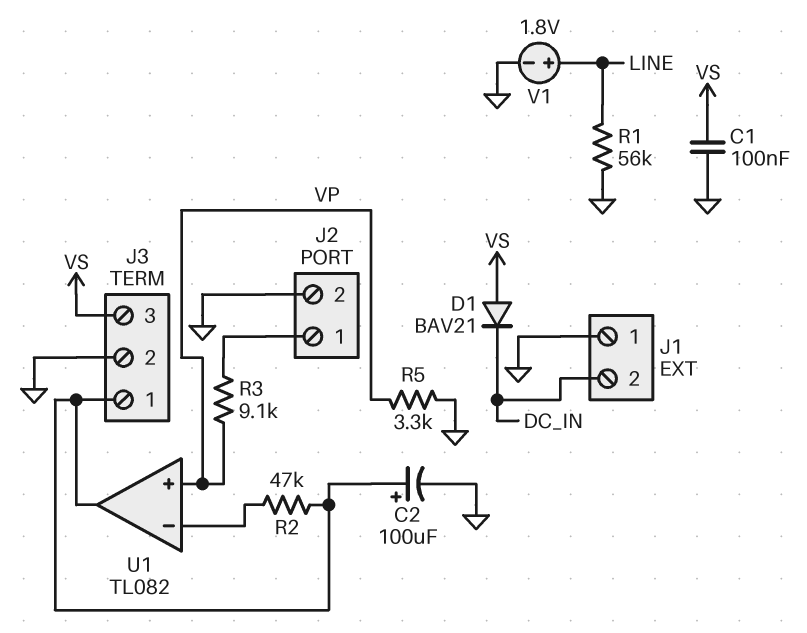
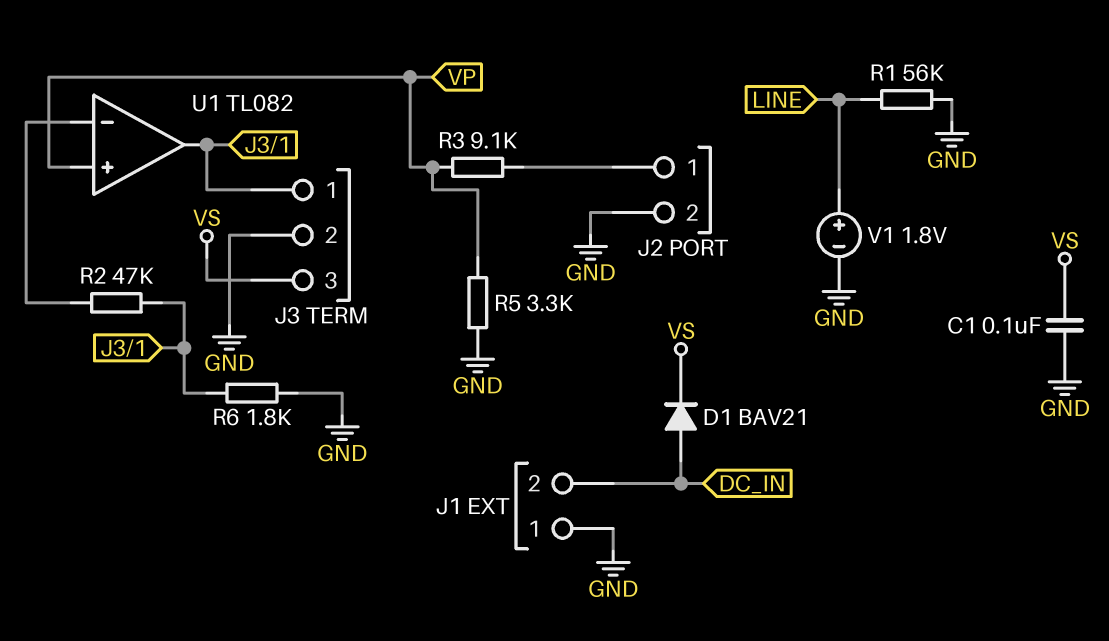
C2: 100uF (plus J3/1, minus GND) -> none
D1: diode BAV21 (A VS, K DC_IN) -> diode BAV21 (A DC_IN, K VS)
R6: none -> 1.8k (GND, J3/1)

